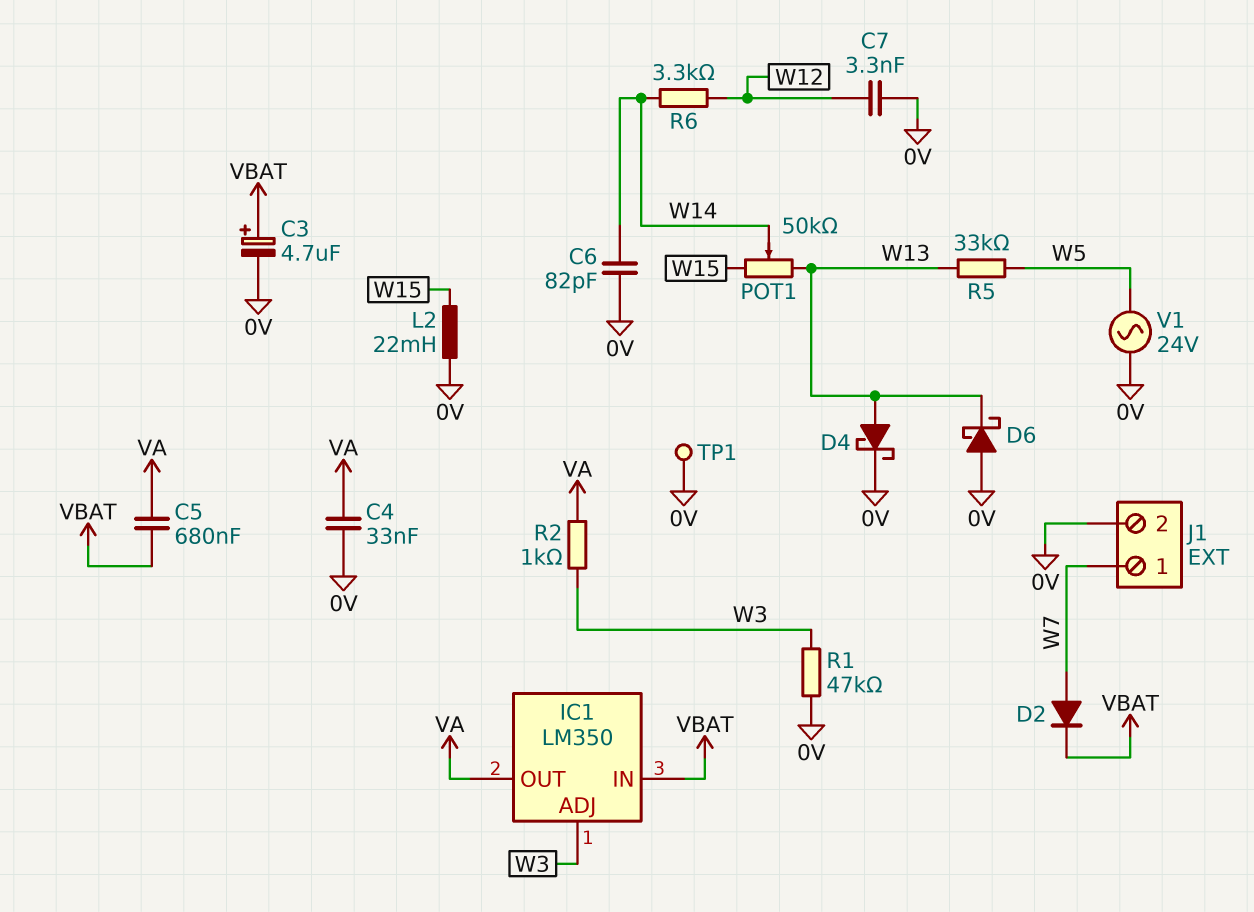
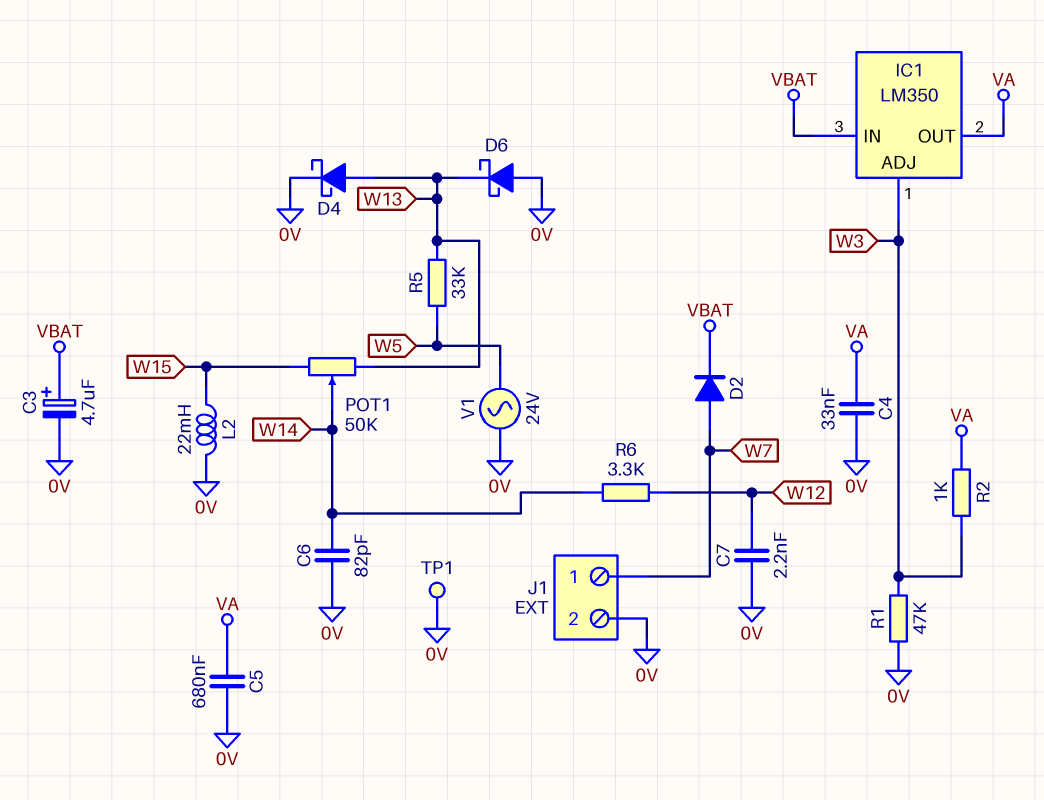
C5: 680nF (VA, VBAT) -> 680nF (0V, VA)
C7: 3.3nF (0V, W12) -> 2.2nF (0V, W12)

